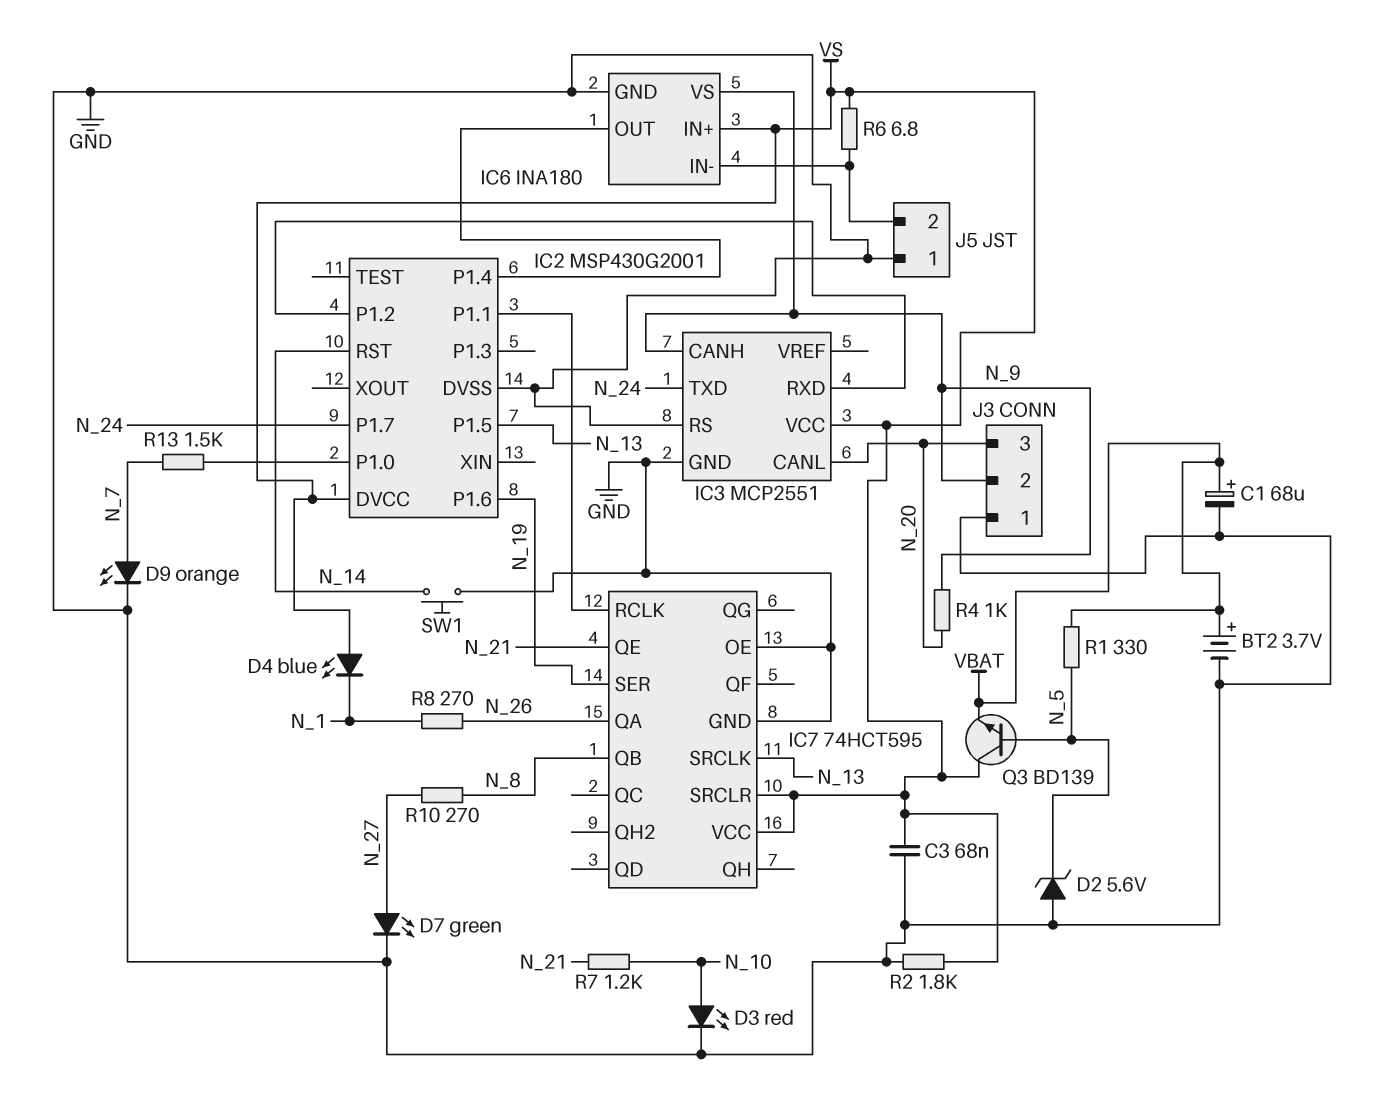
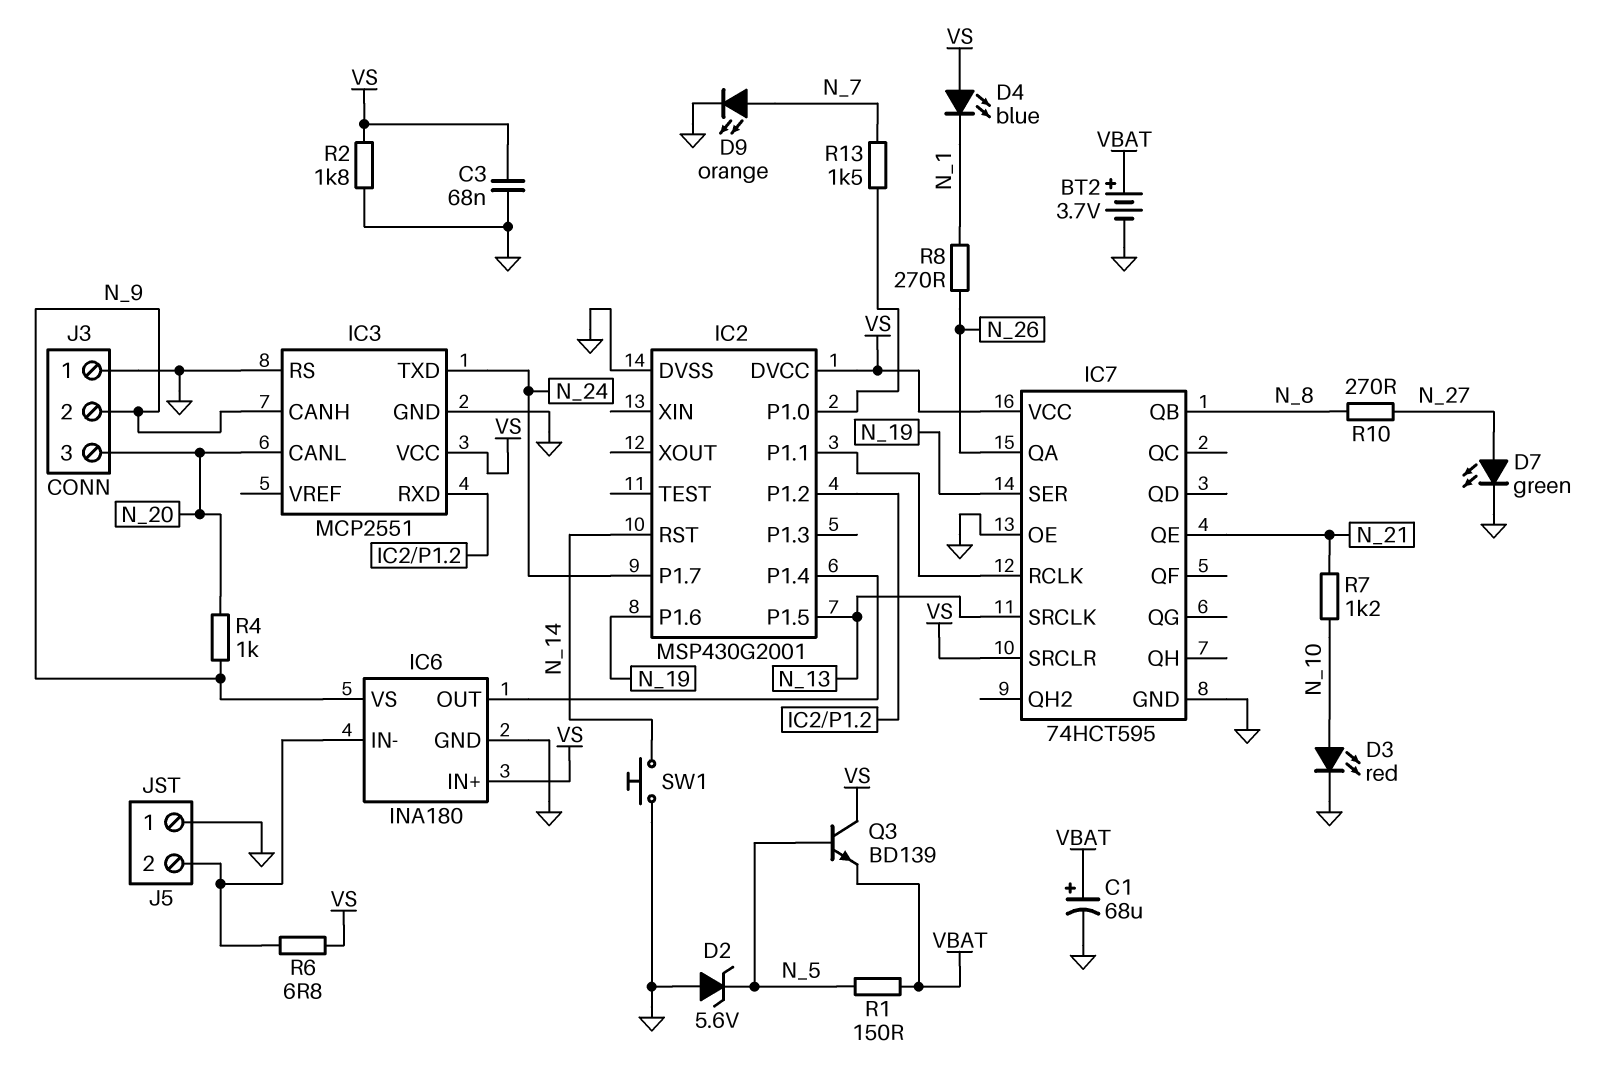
R1: 330 (N_5, VBAT) -> 150 (N_5, VBAT)

